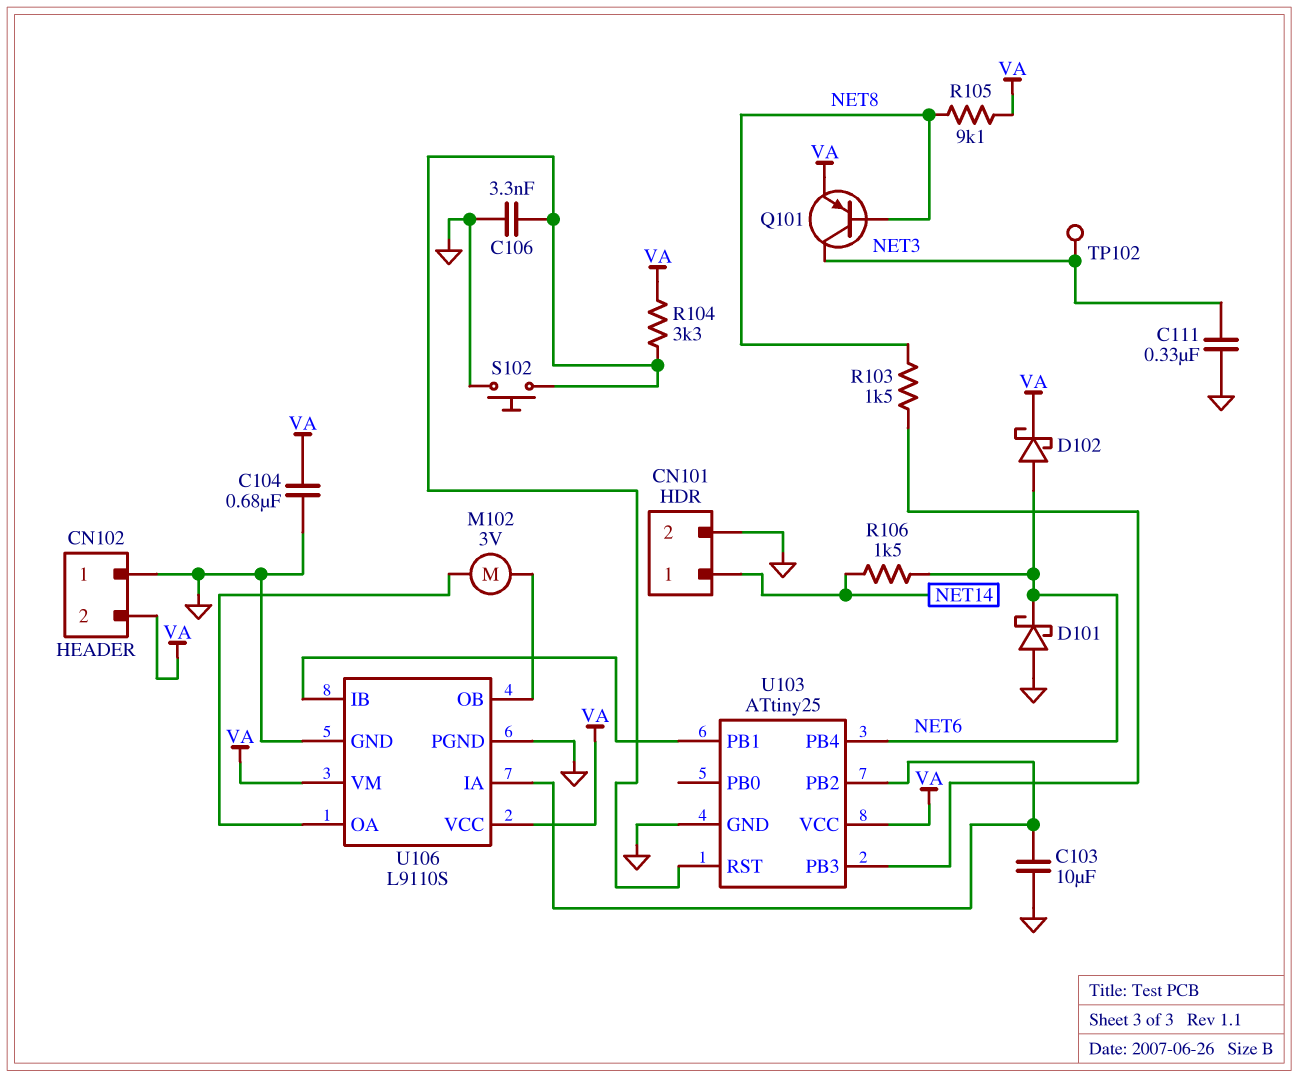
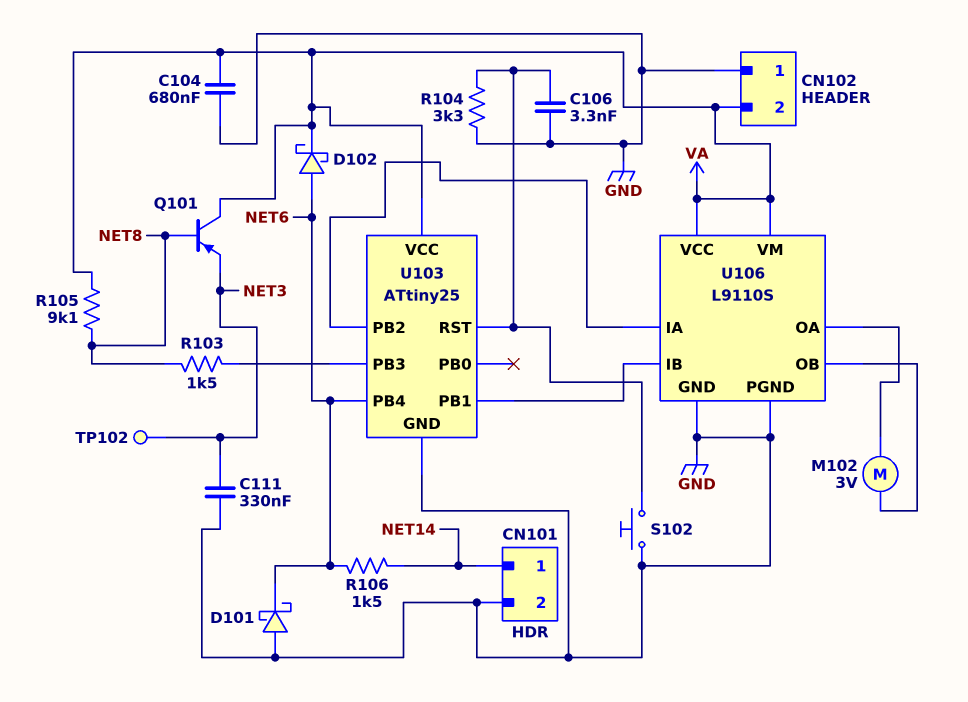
C103: 10uF (GND, U103/PB2) -> none
Q101: PNP (B NET8, C NET3, E VA) -> PNP (B NET8, C VA, E NET3)
R104: 3.3k (U103/RST, VA) -> 3.3k (GND, U103/RST)

